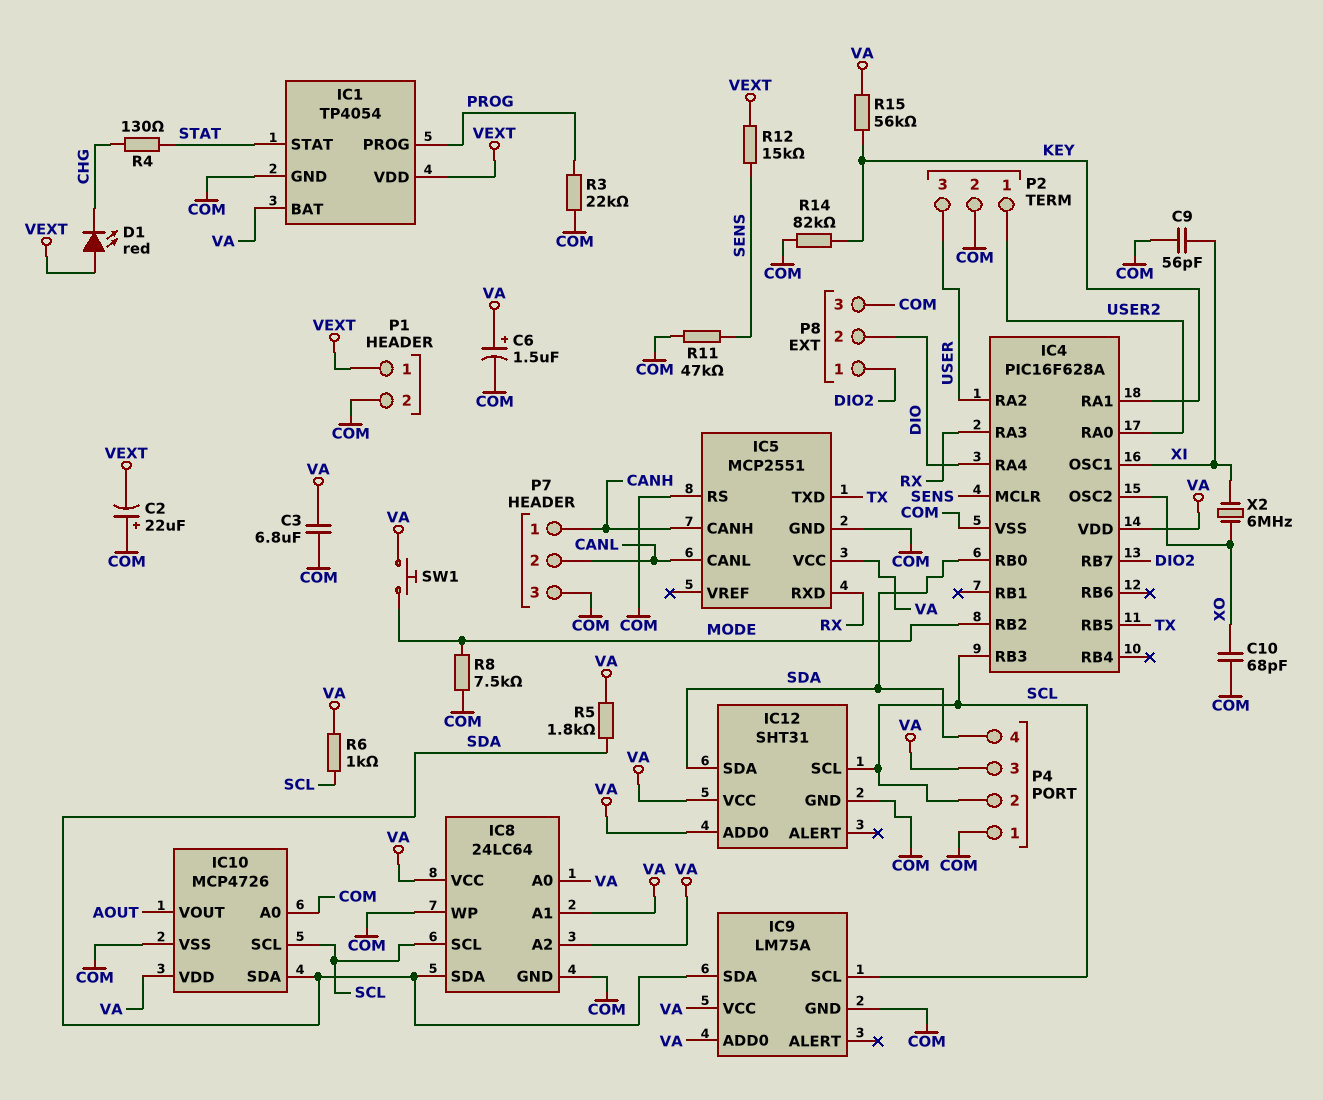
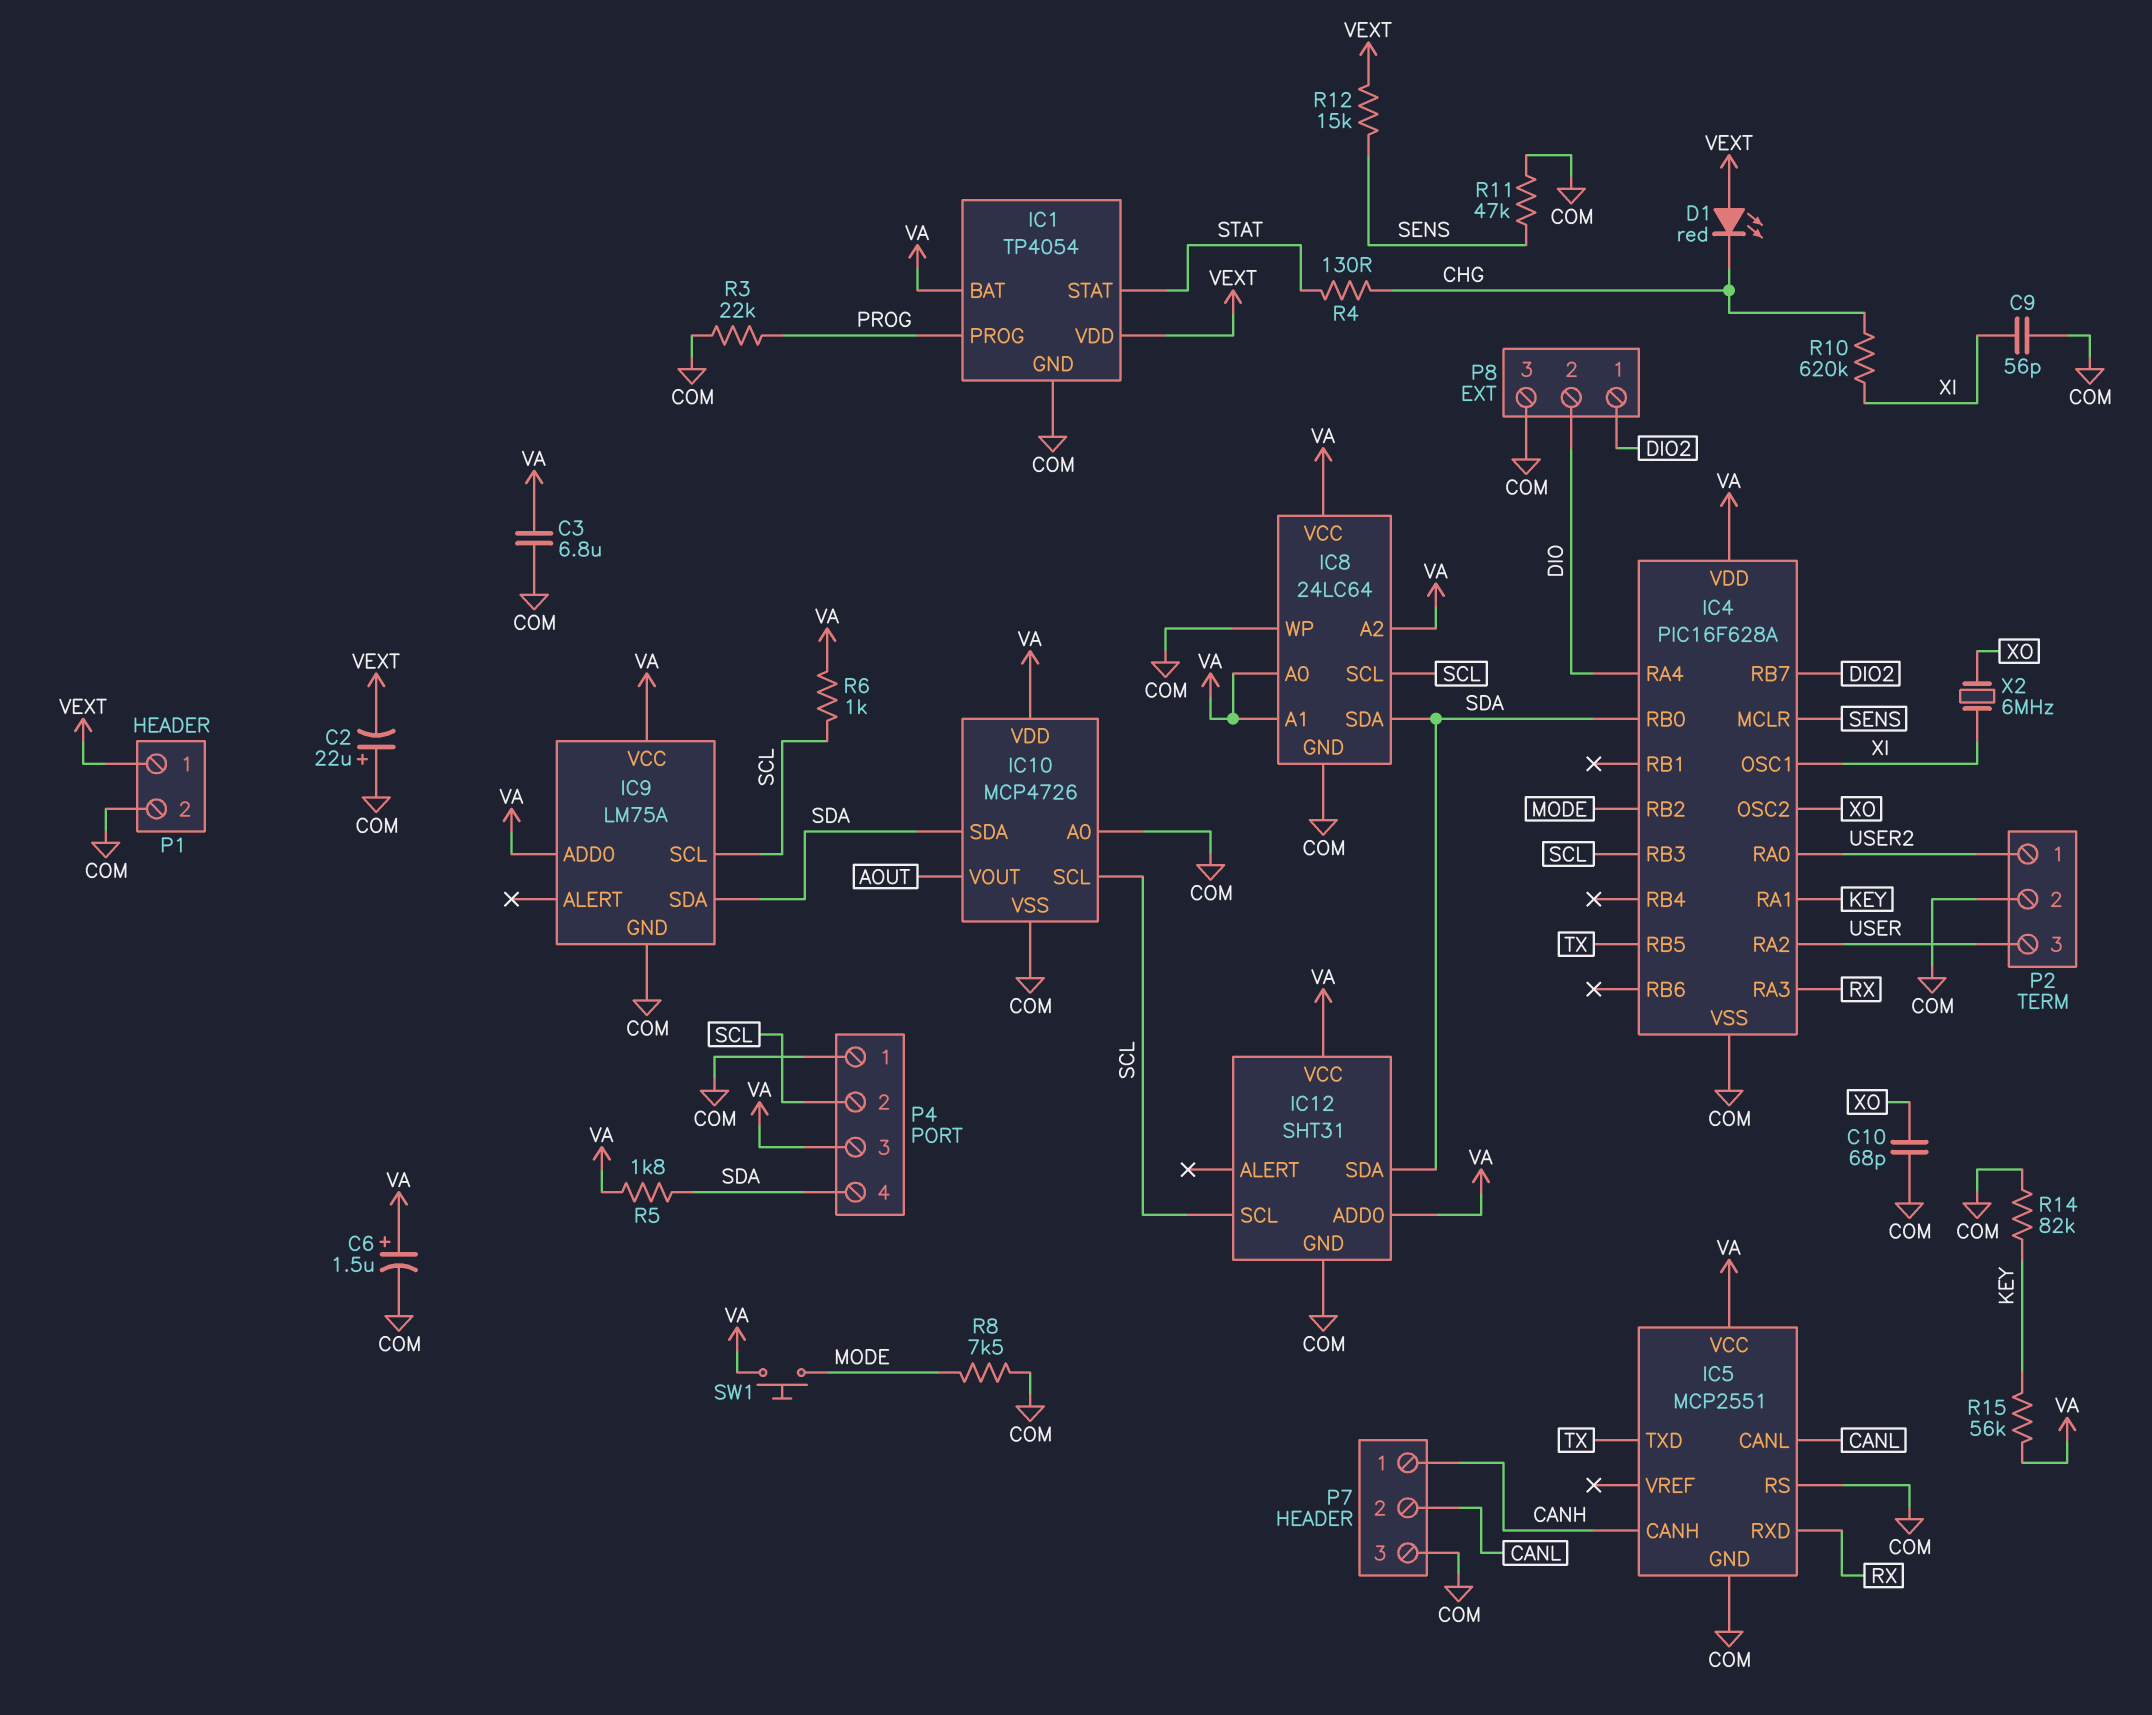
R10: none -> 620k (CHG, XI)

